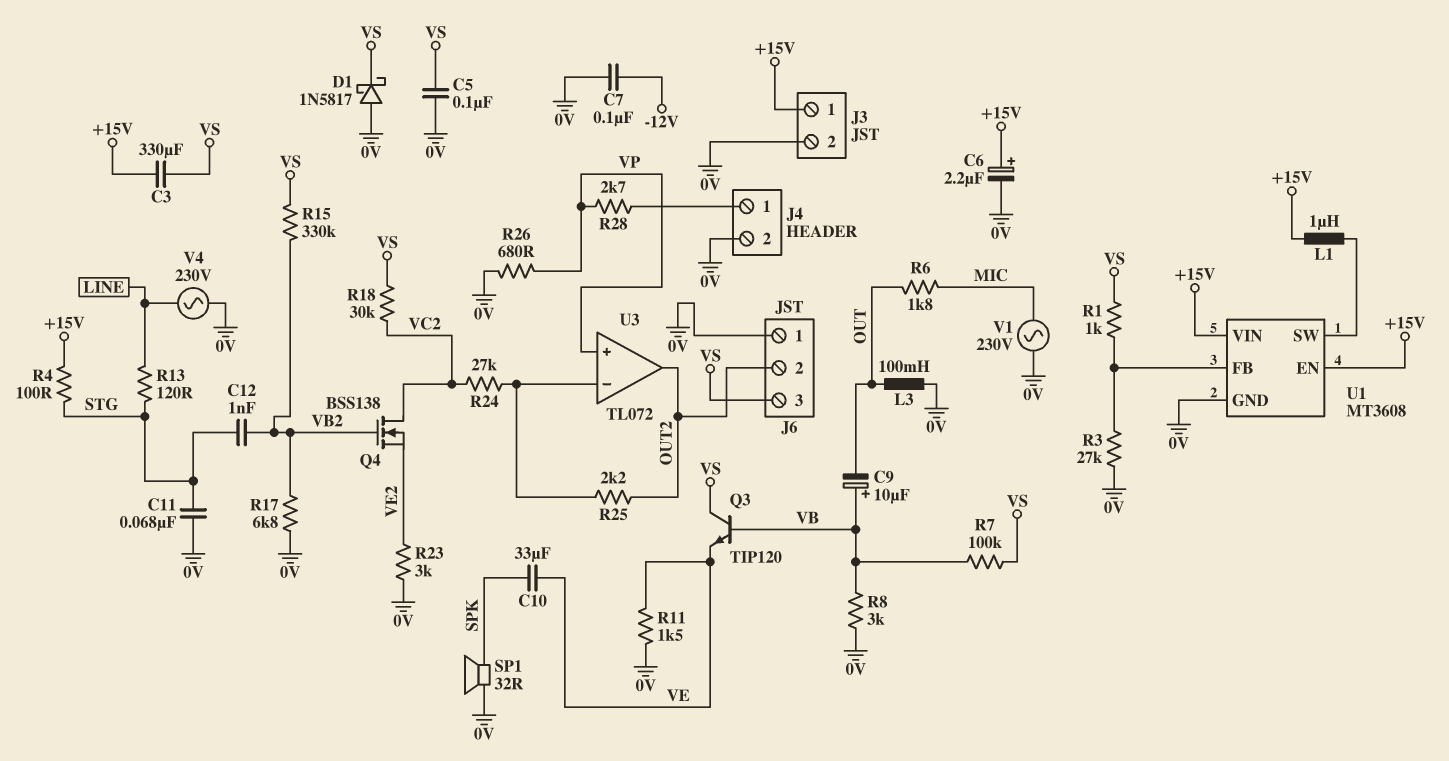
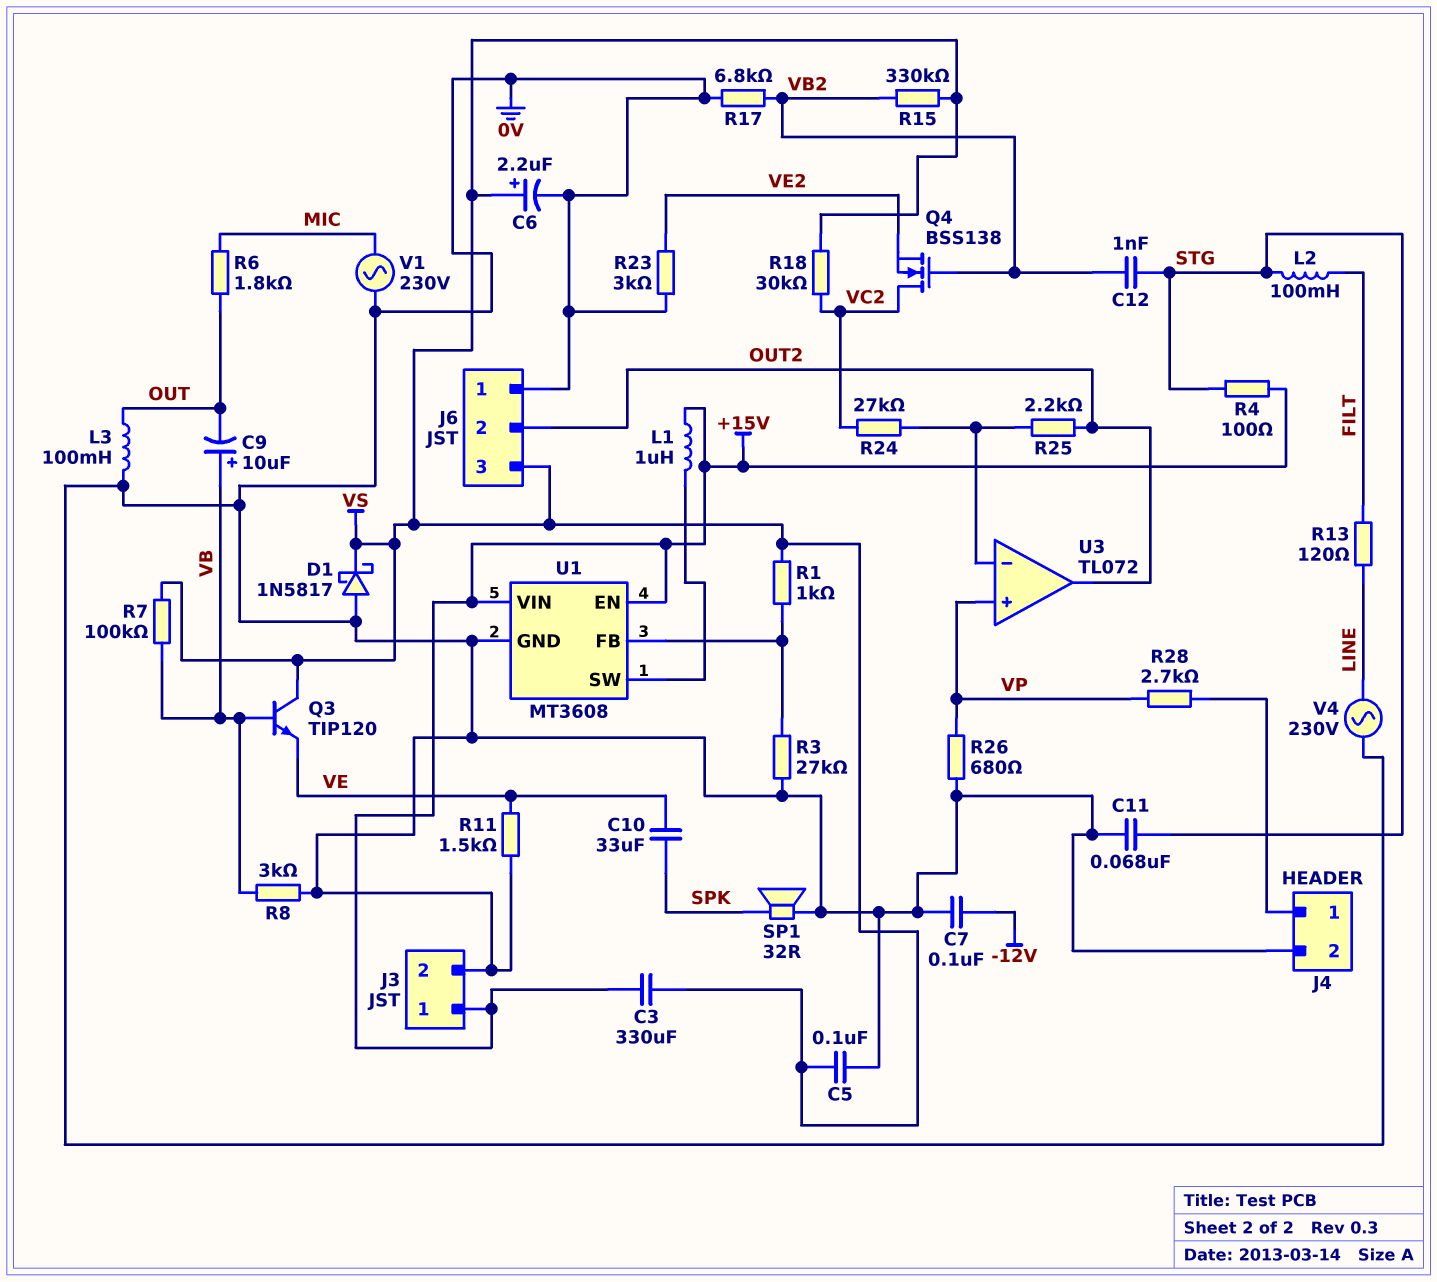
C6: 2.2uF (plus +15V, minus 0V) -> 2.2uF (plus VS, minus 0V)
L2: none -> 100mH (FILT, STG)
R13: 120 (LINE, STG) -> 120 (FILT, LINE)

